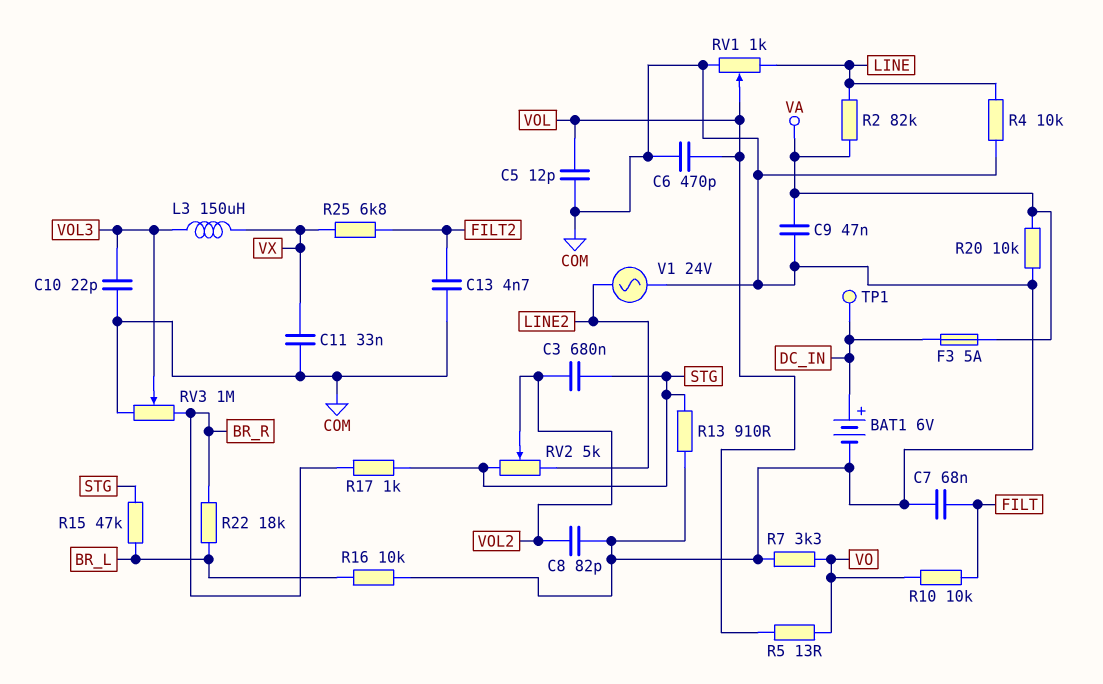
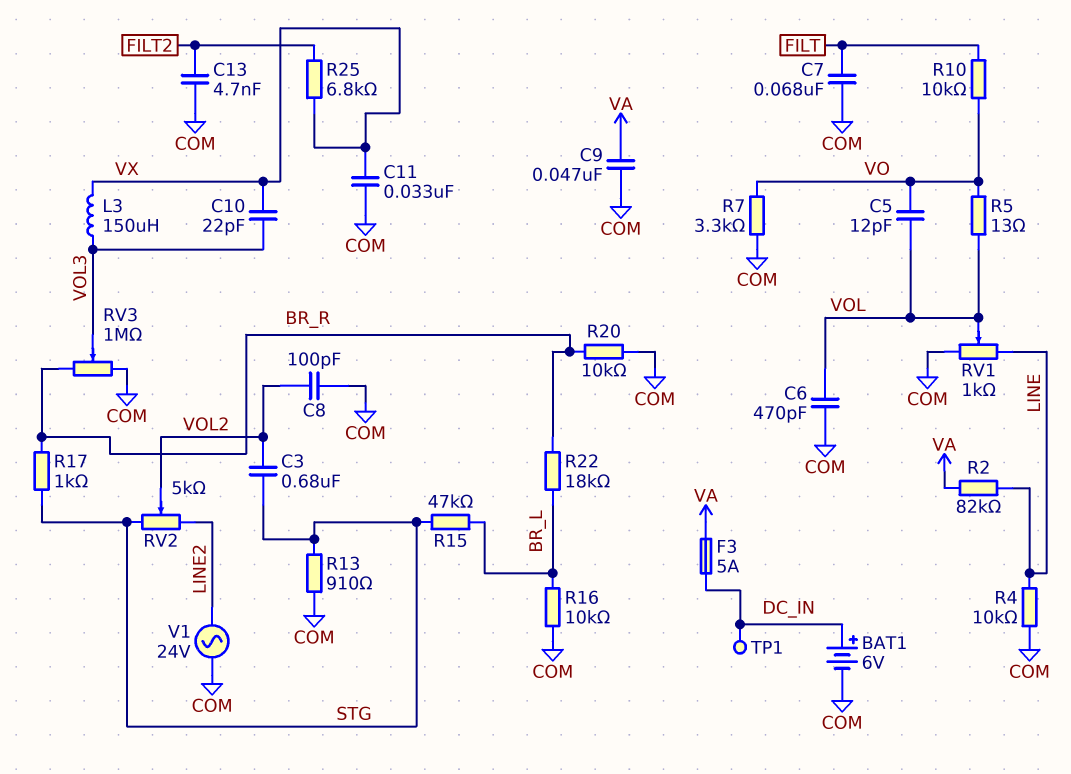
C5: 12pF (COM, VOL) -> 12pF (VO, VOL)
C8: 82pF (COM, VOL2) -> 100pF (COM, VOL2)
C10: 22pF (COM, VOL3) -> 22pF (VOL3, VX)
R20: 10k (COM, VA) -> 10k (BR_R, COM)

